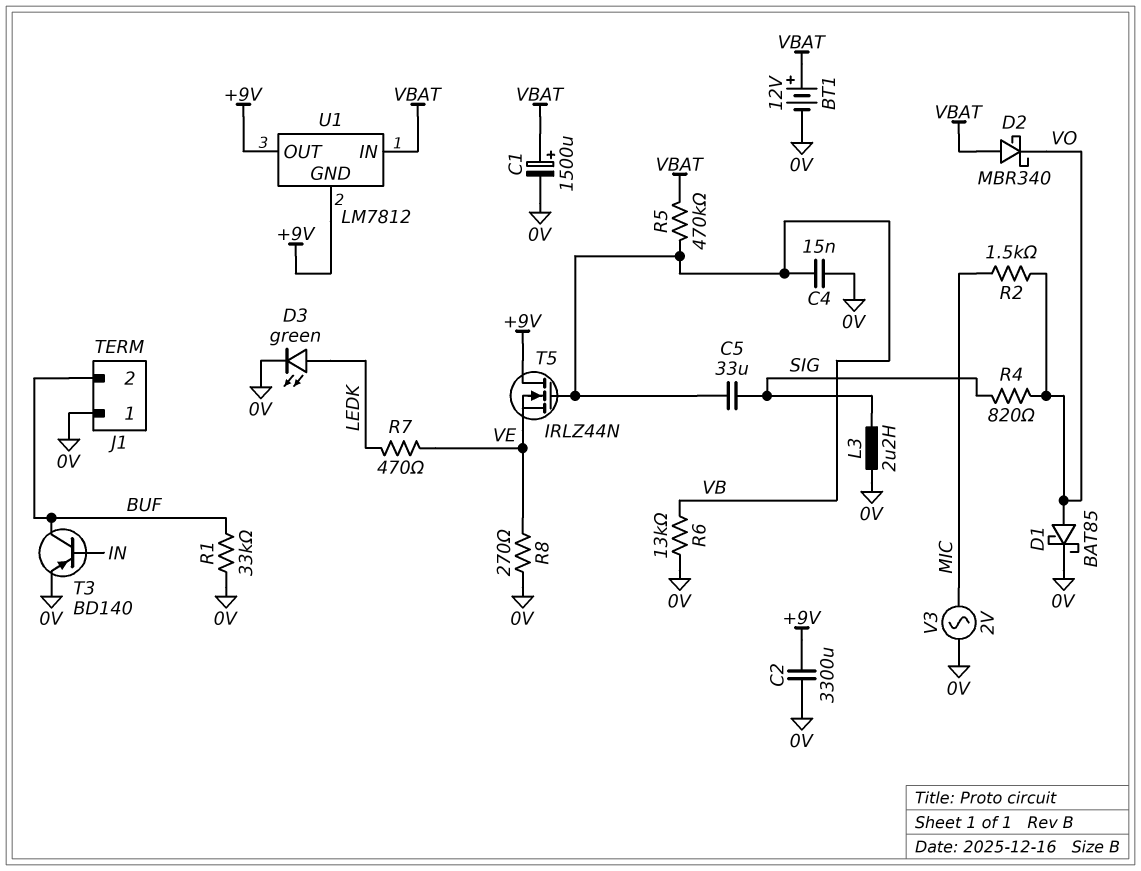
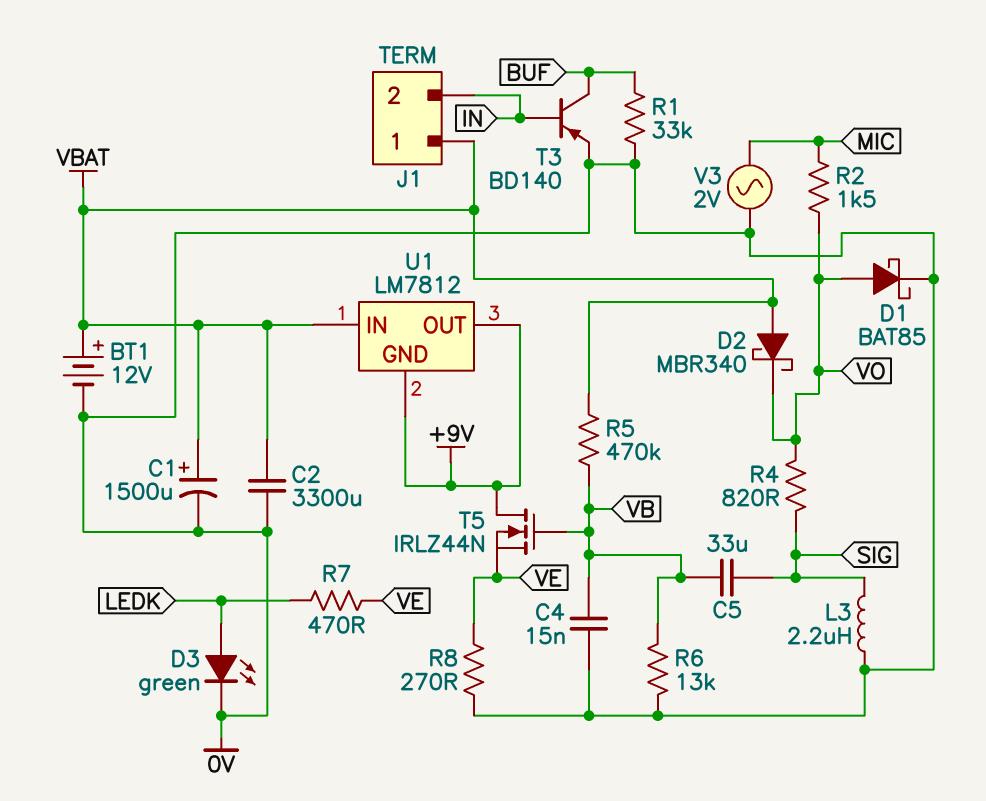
C2: 3300uF (+9V, 0V) -> 3300uF (0V, VBAT)
J1 pin 1: 0V -> VBAT
J1 pin 2: BUF -> IN

